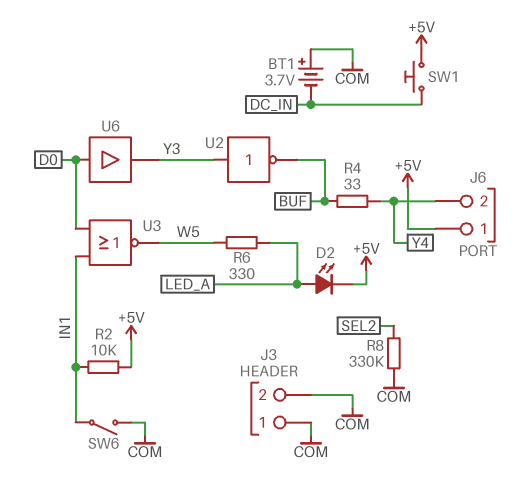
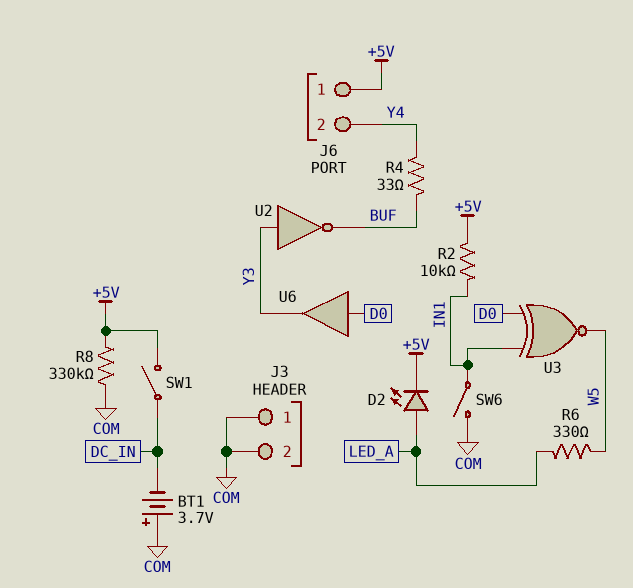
R8: 330k (COM, SEL2) -> 330k (+5V, COM)
SW1: button (+5V, DC_IN) -> switch (+5V, DC_IN)
U3: NOR (in D0, in IN1, out W5) -> XNOR (in D0, in IN1, out W5)

